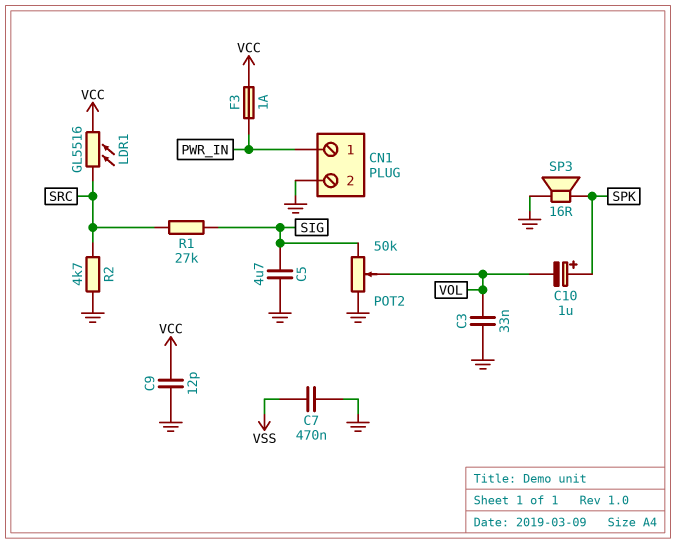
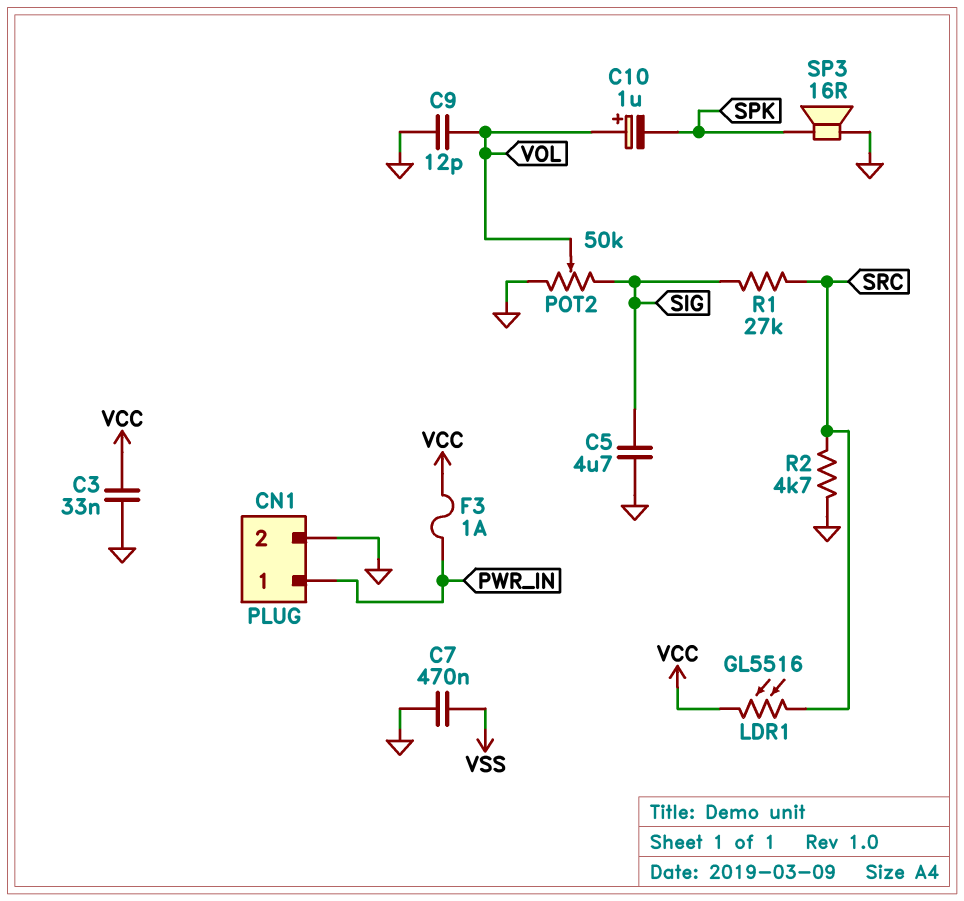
C3: 33nF (GND, VOL) -> 33nF (GND, VCC)
C9: 12pF (GND, VCC) -> 12pF (GND, VOL)
C10: 1uF (plus SPK, minus VOL) -> 1uF (plus VOL, minus SPK)

